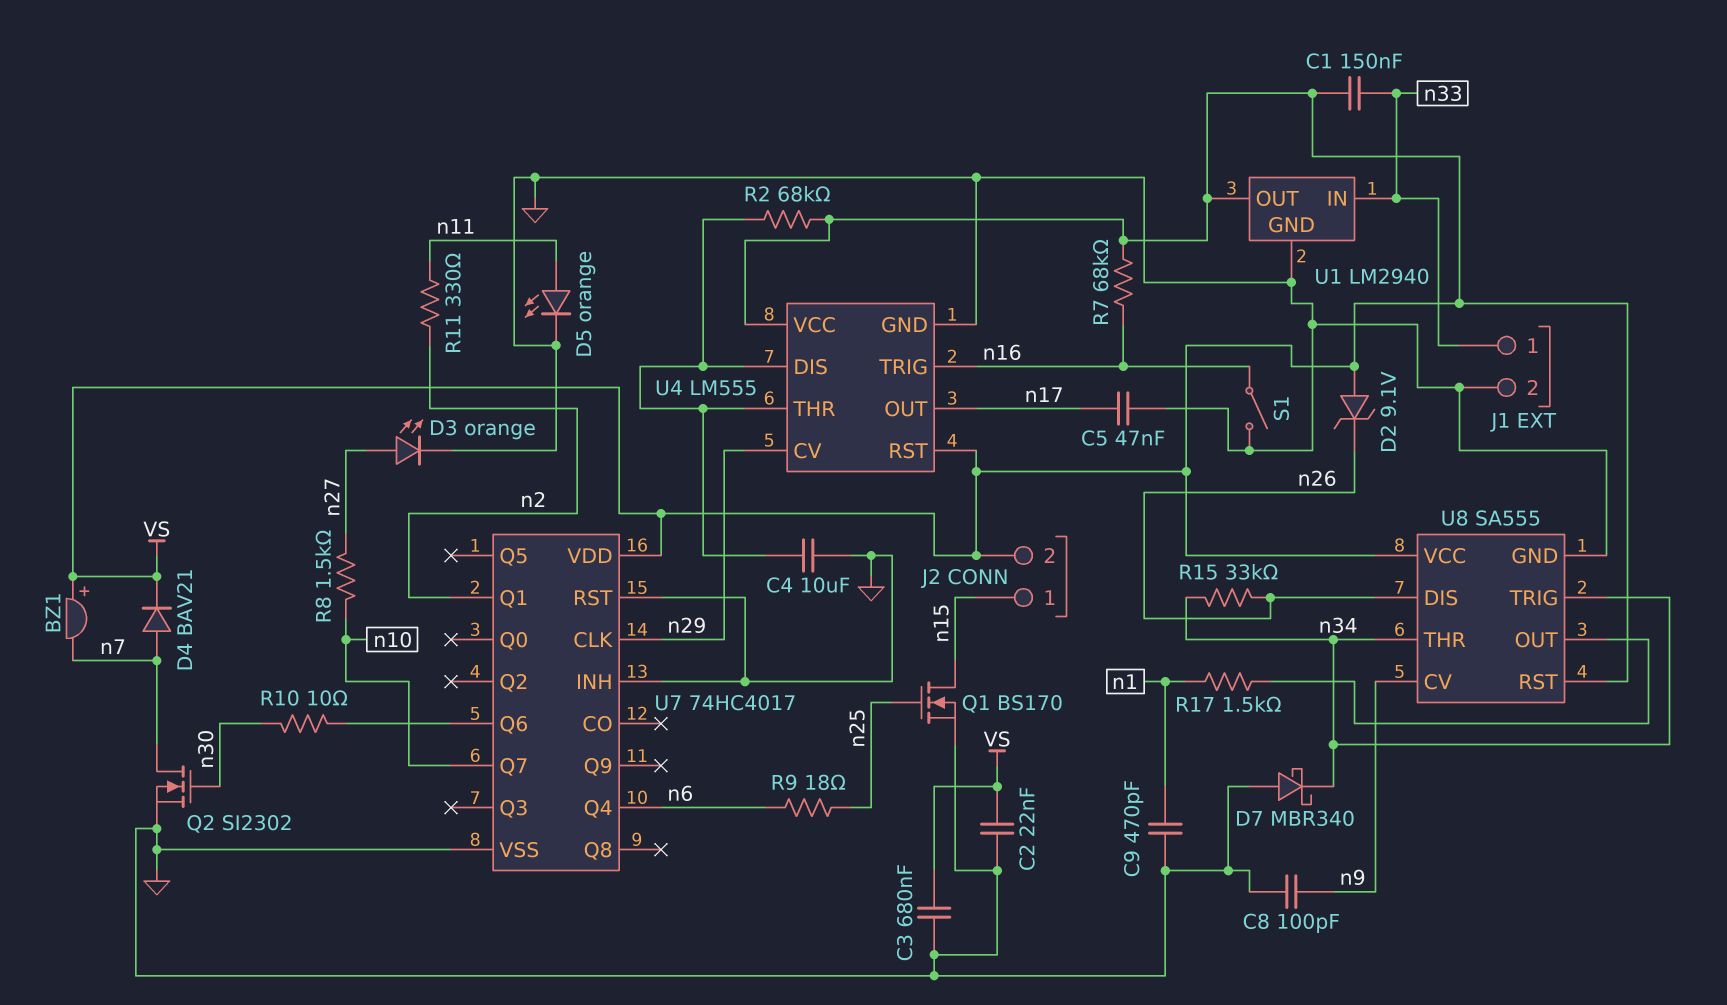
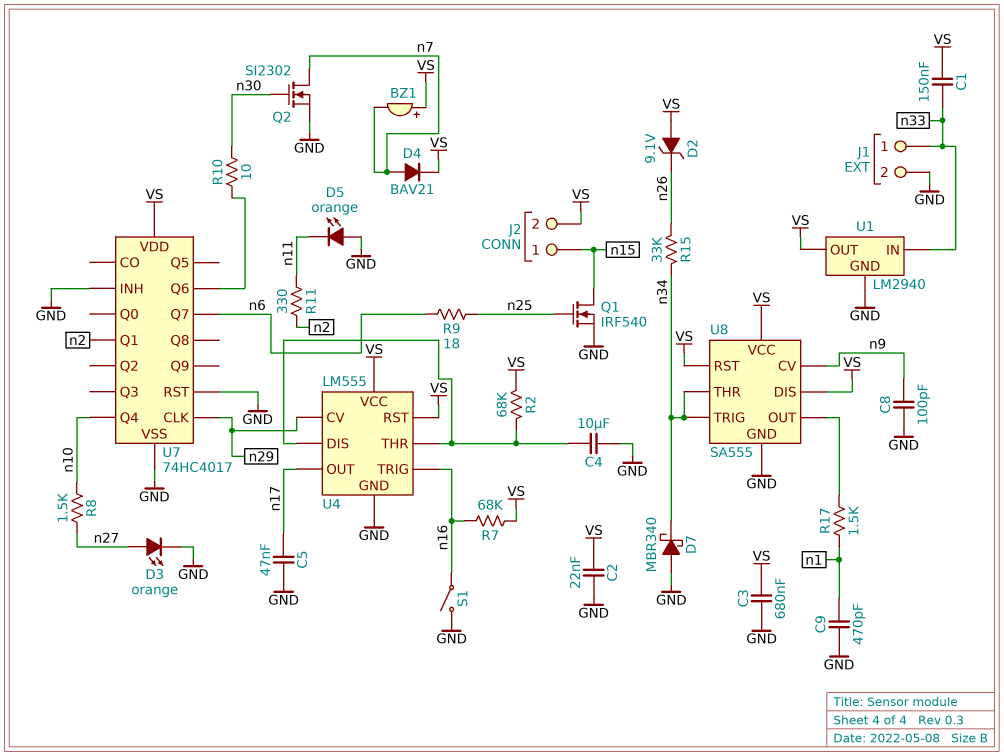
D5: LED orange (A n11, K GND) -> LED orange (A GND, K n11)
Q1: NMOS BS170 (G n25, D n15, S GND) -> NMOS IRF540 (G n25, D n15, S GND)
U7 pin Q4: n6 -> n10
U7 pin Q7: n10 -> n6
U8 pin DIS: n26 -> VS

